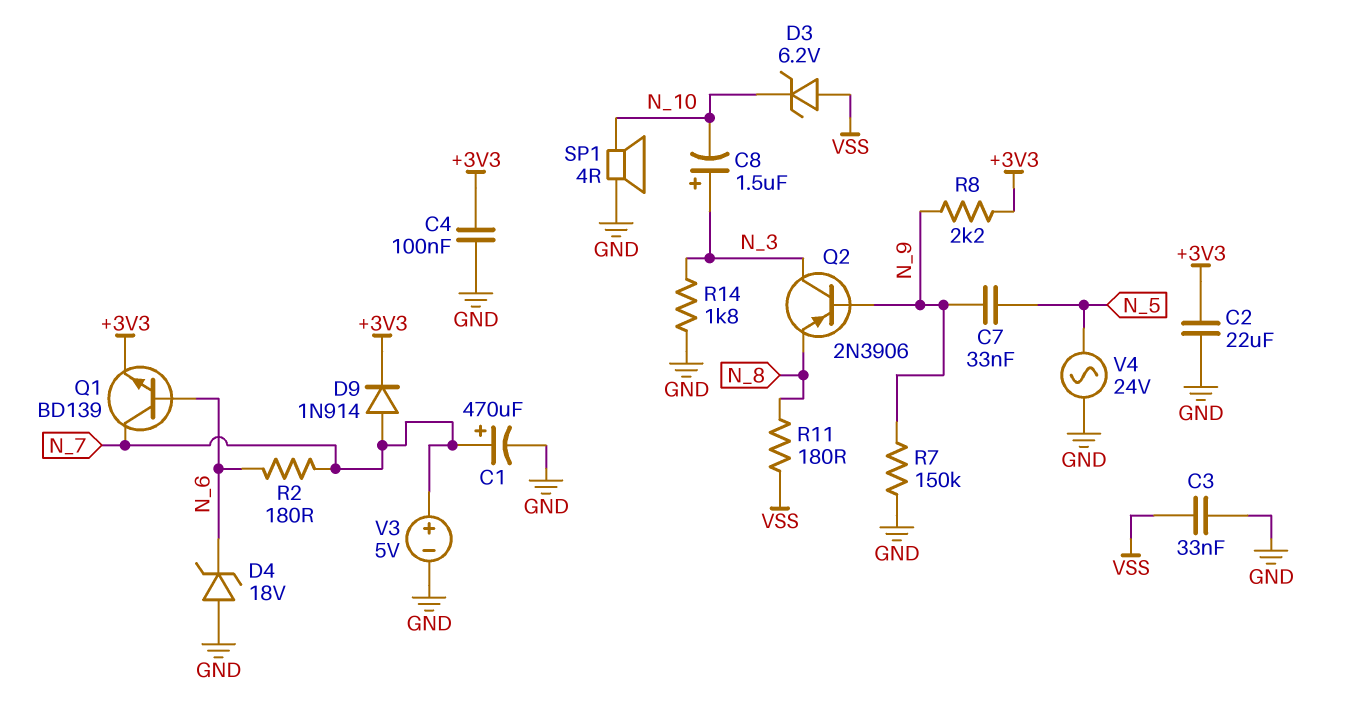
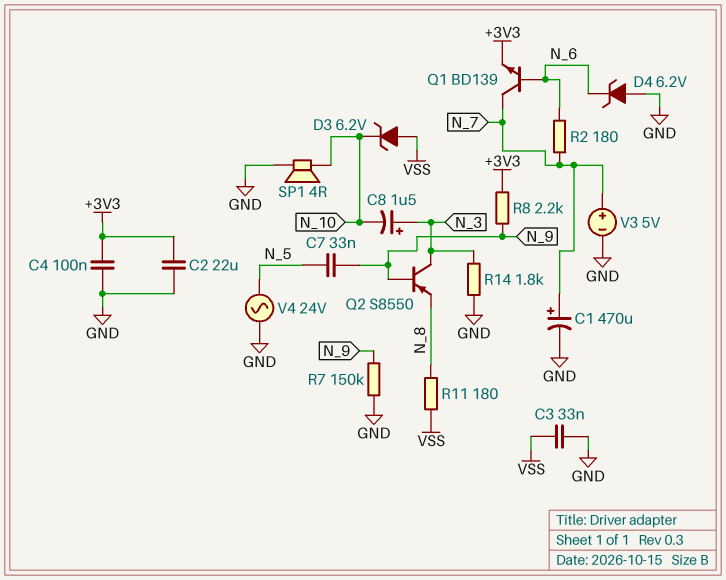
D4: zener 18V (A GND, K N_6) -> zener 6.2V (A GND, K N_6)
D9: diode 1N914 (A N_7, K +3V3) -> none
Q2: PNP 2N3906 (B N_9, C N_3, E N_8) -> PNP S8550 (B N_9, C N_3, E N_8)

